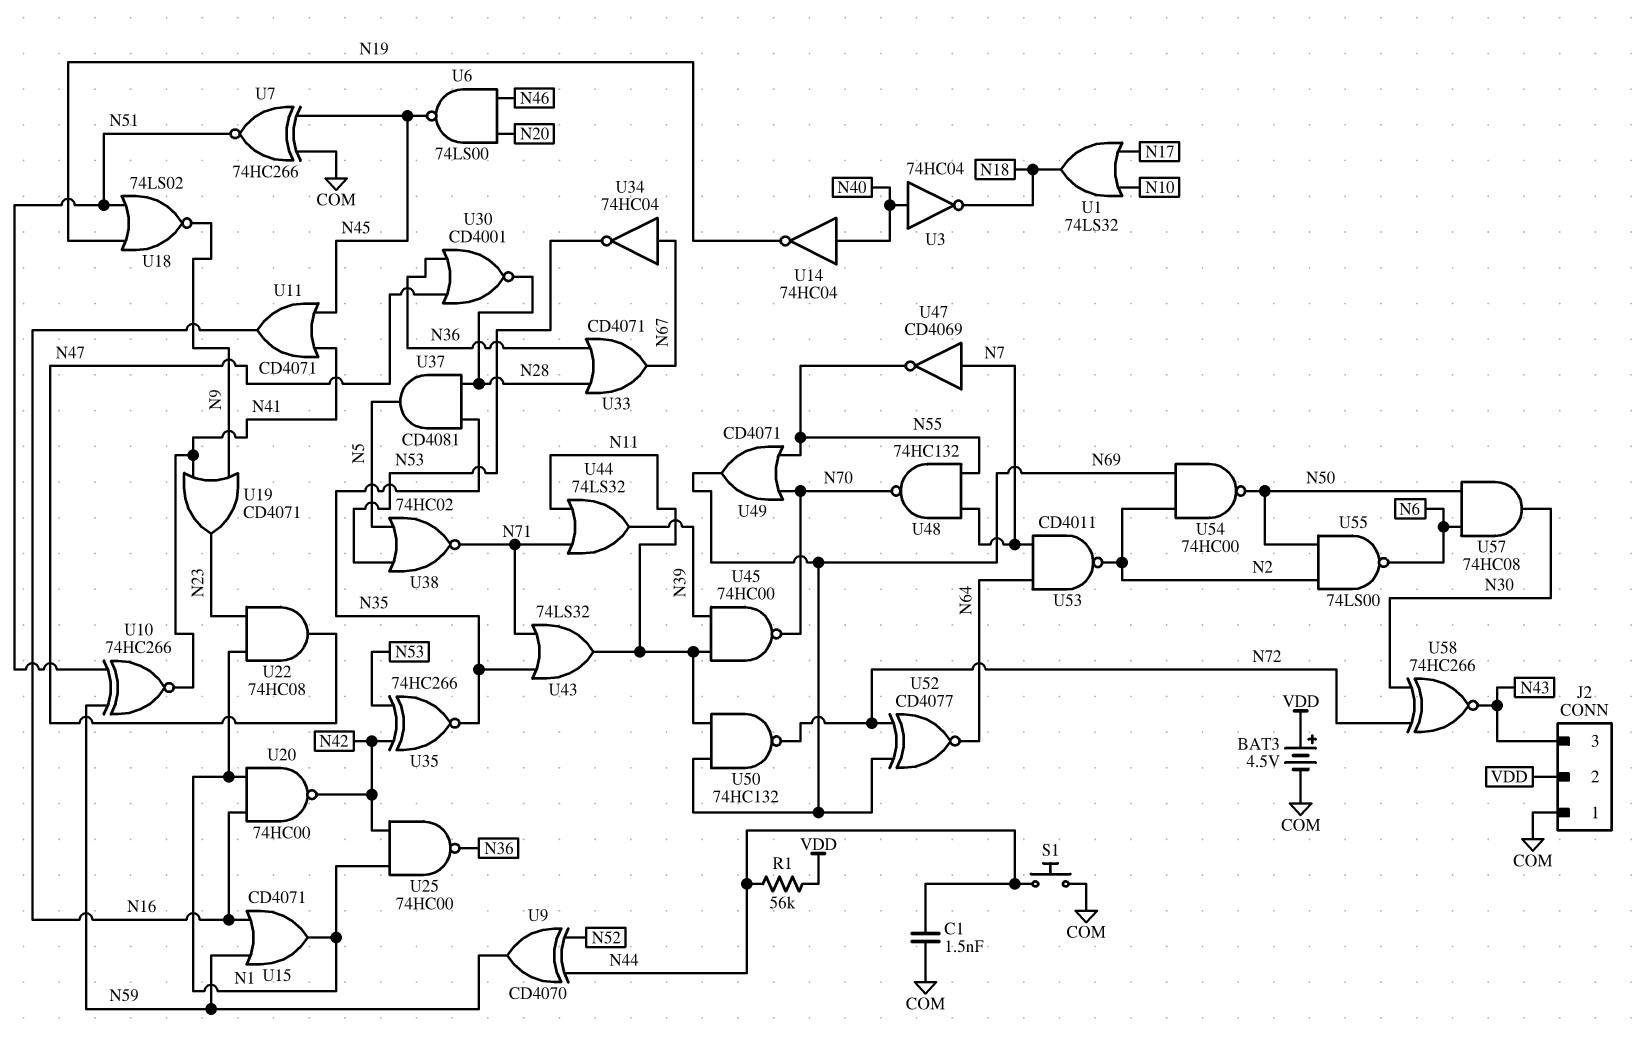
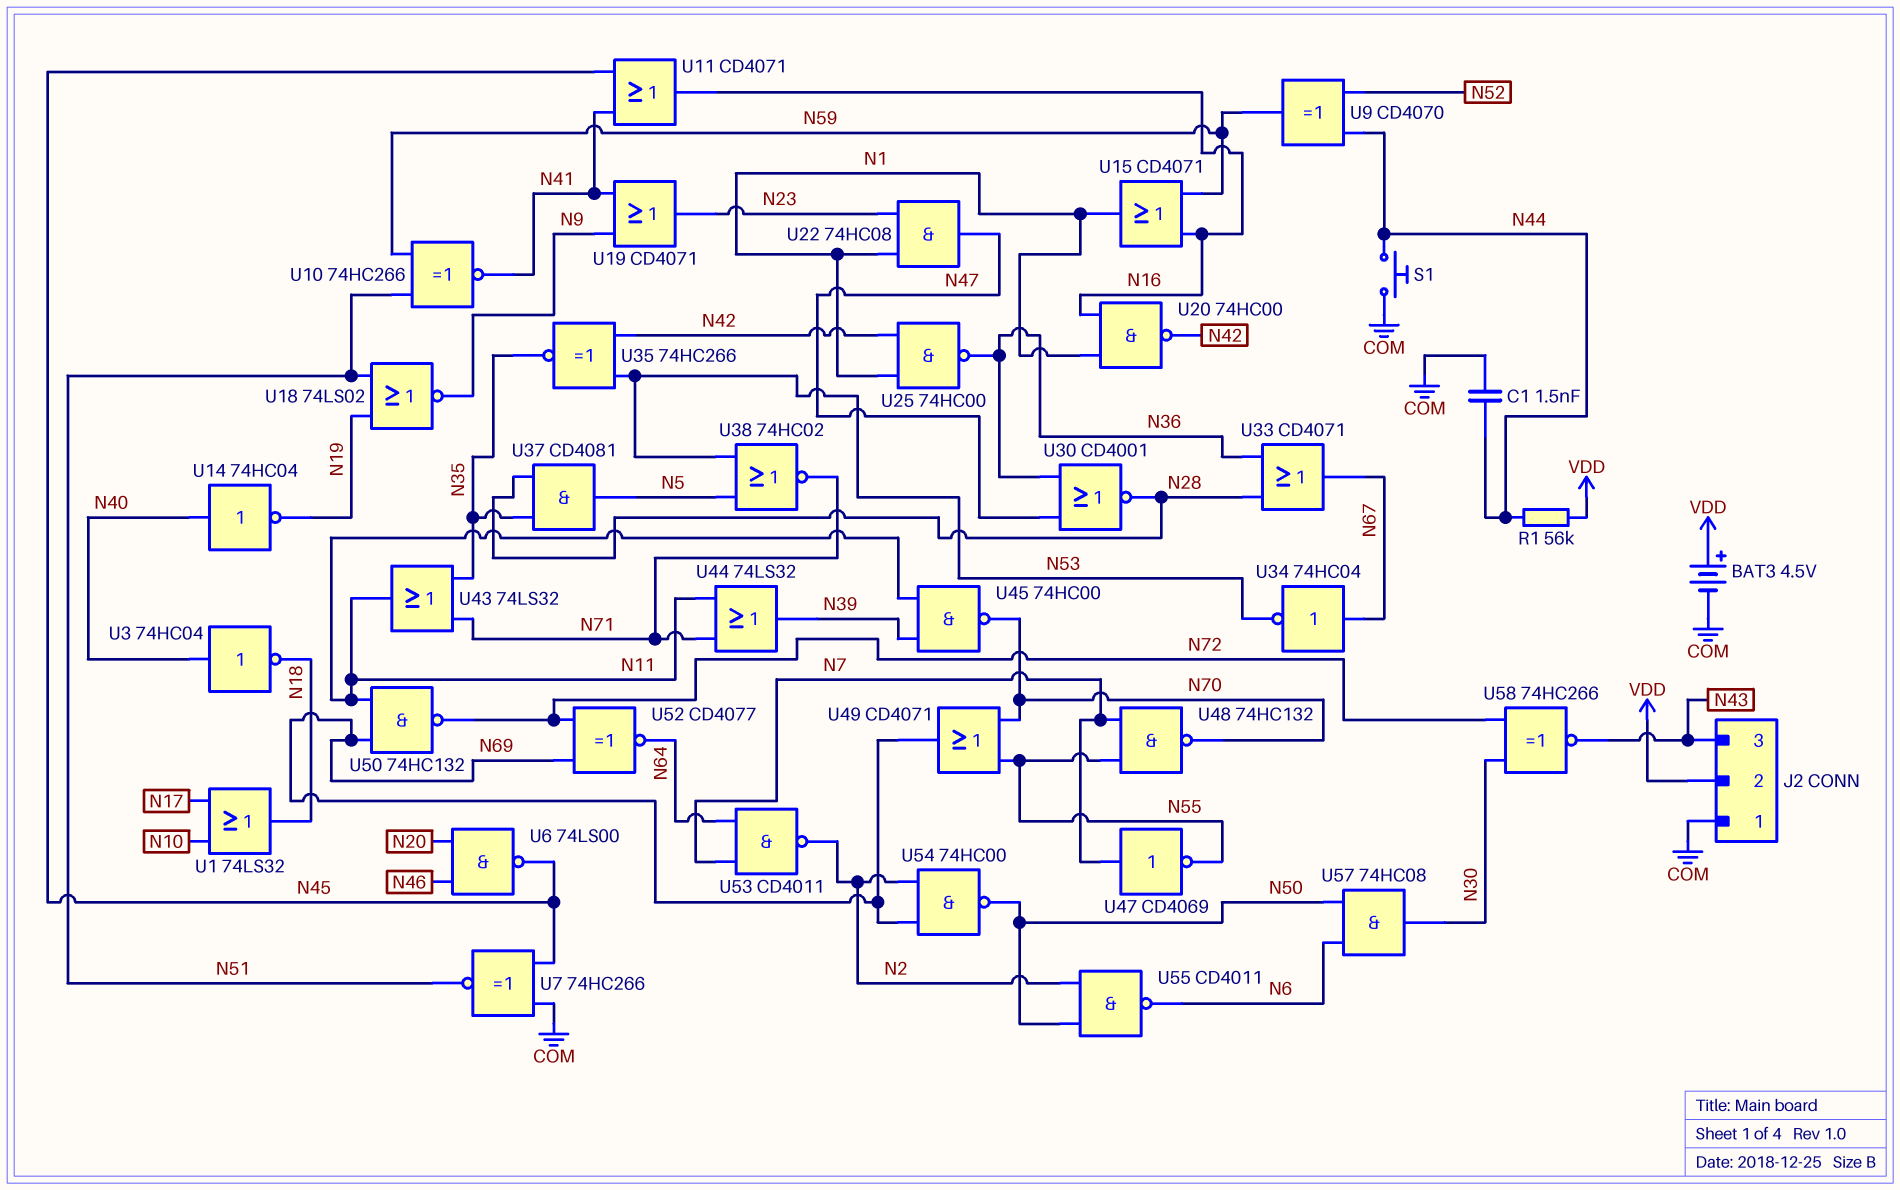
U55: NAND 74LS00 (in N2, in N50, out N6) -> NAND CD4011 (in N2, in N50, out N6)

